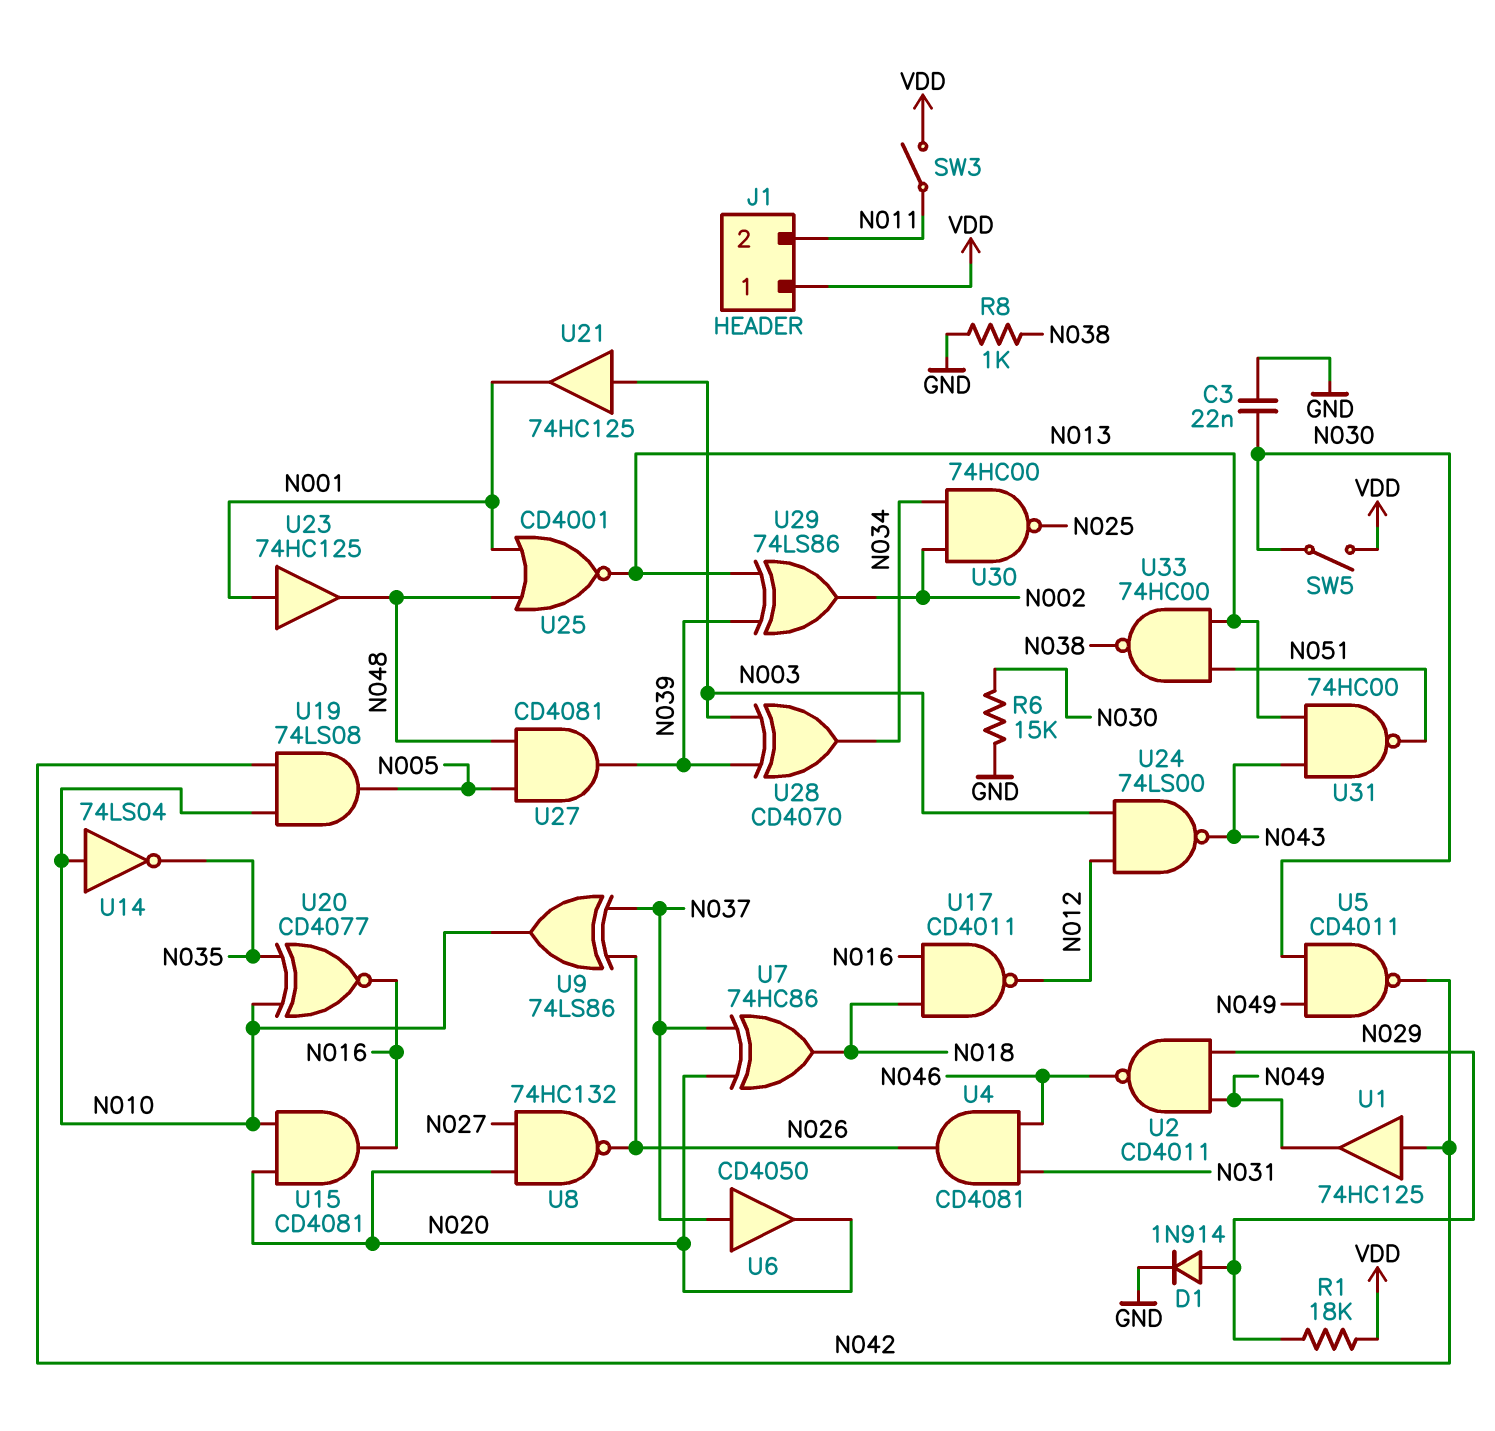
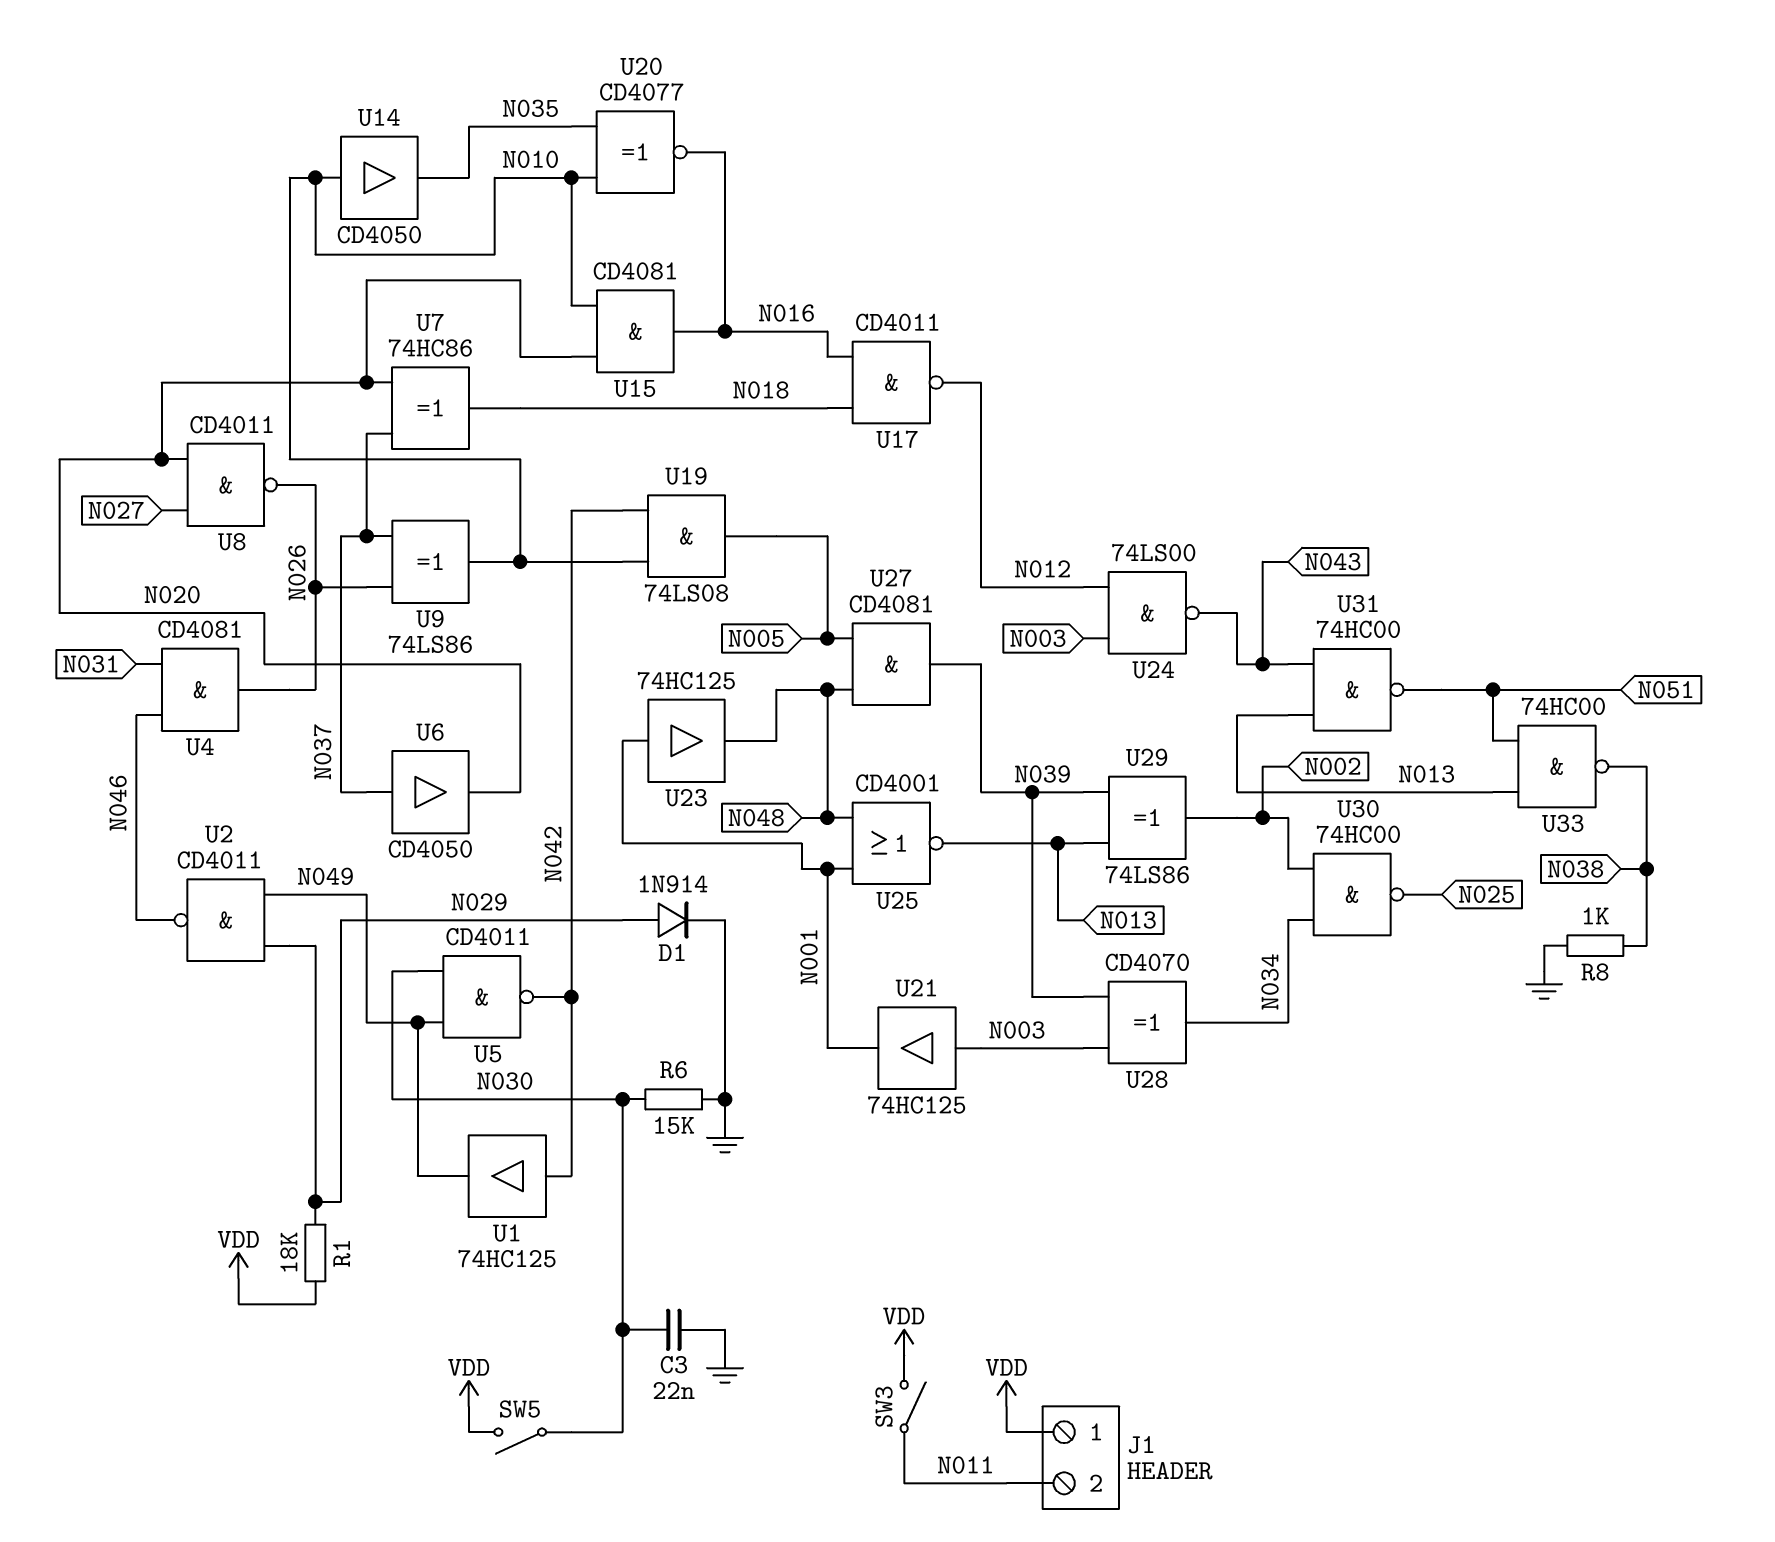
U8: NAND 74HC132 (in N020, in N027, out N026) -> NAND CD4011 (in N020, in N027, out N026)
U14: NOT 74LS04 (in N010, out N035) -> buffer CD4050 (in N010, out N035)

